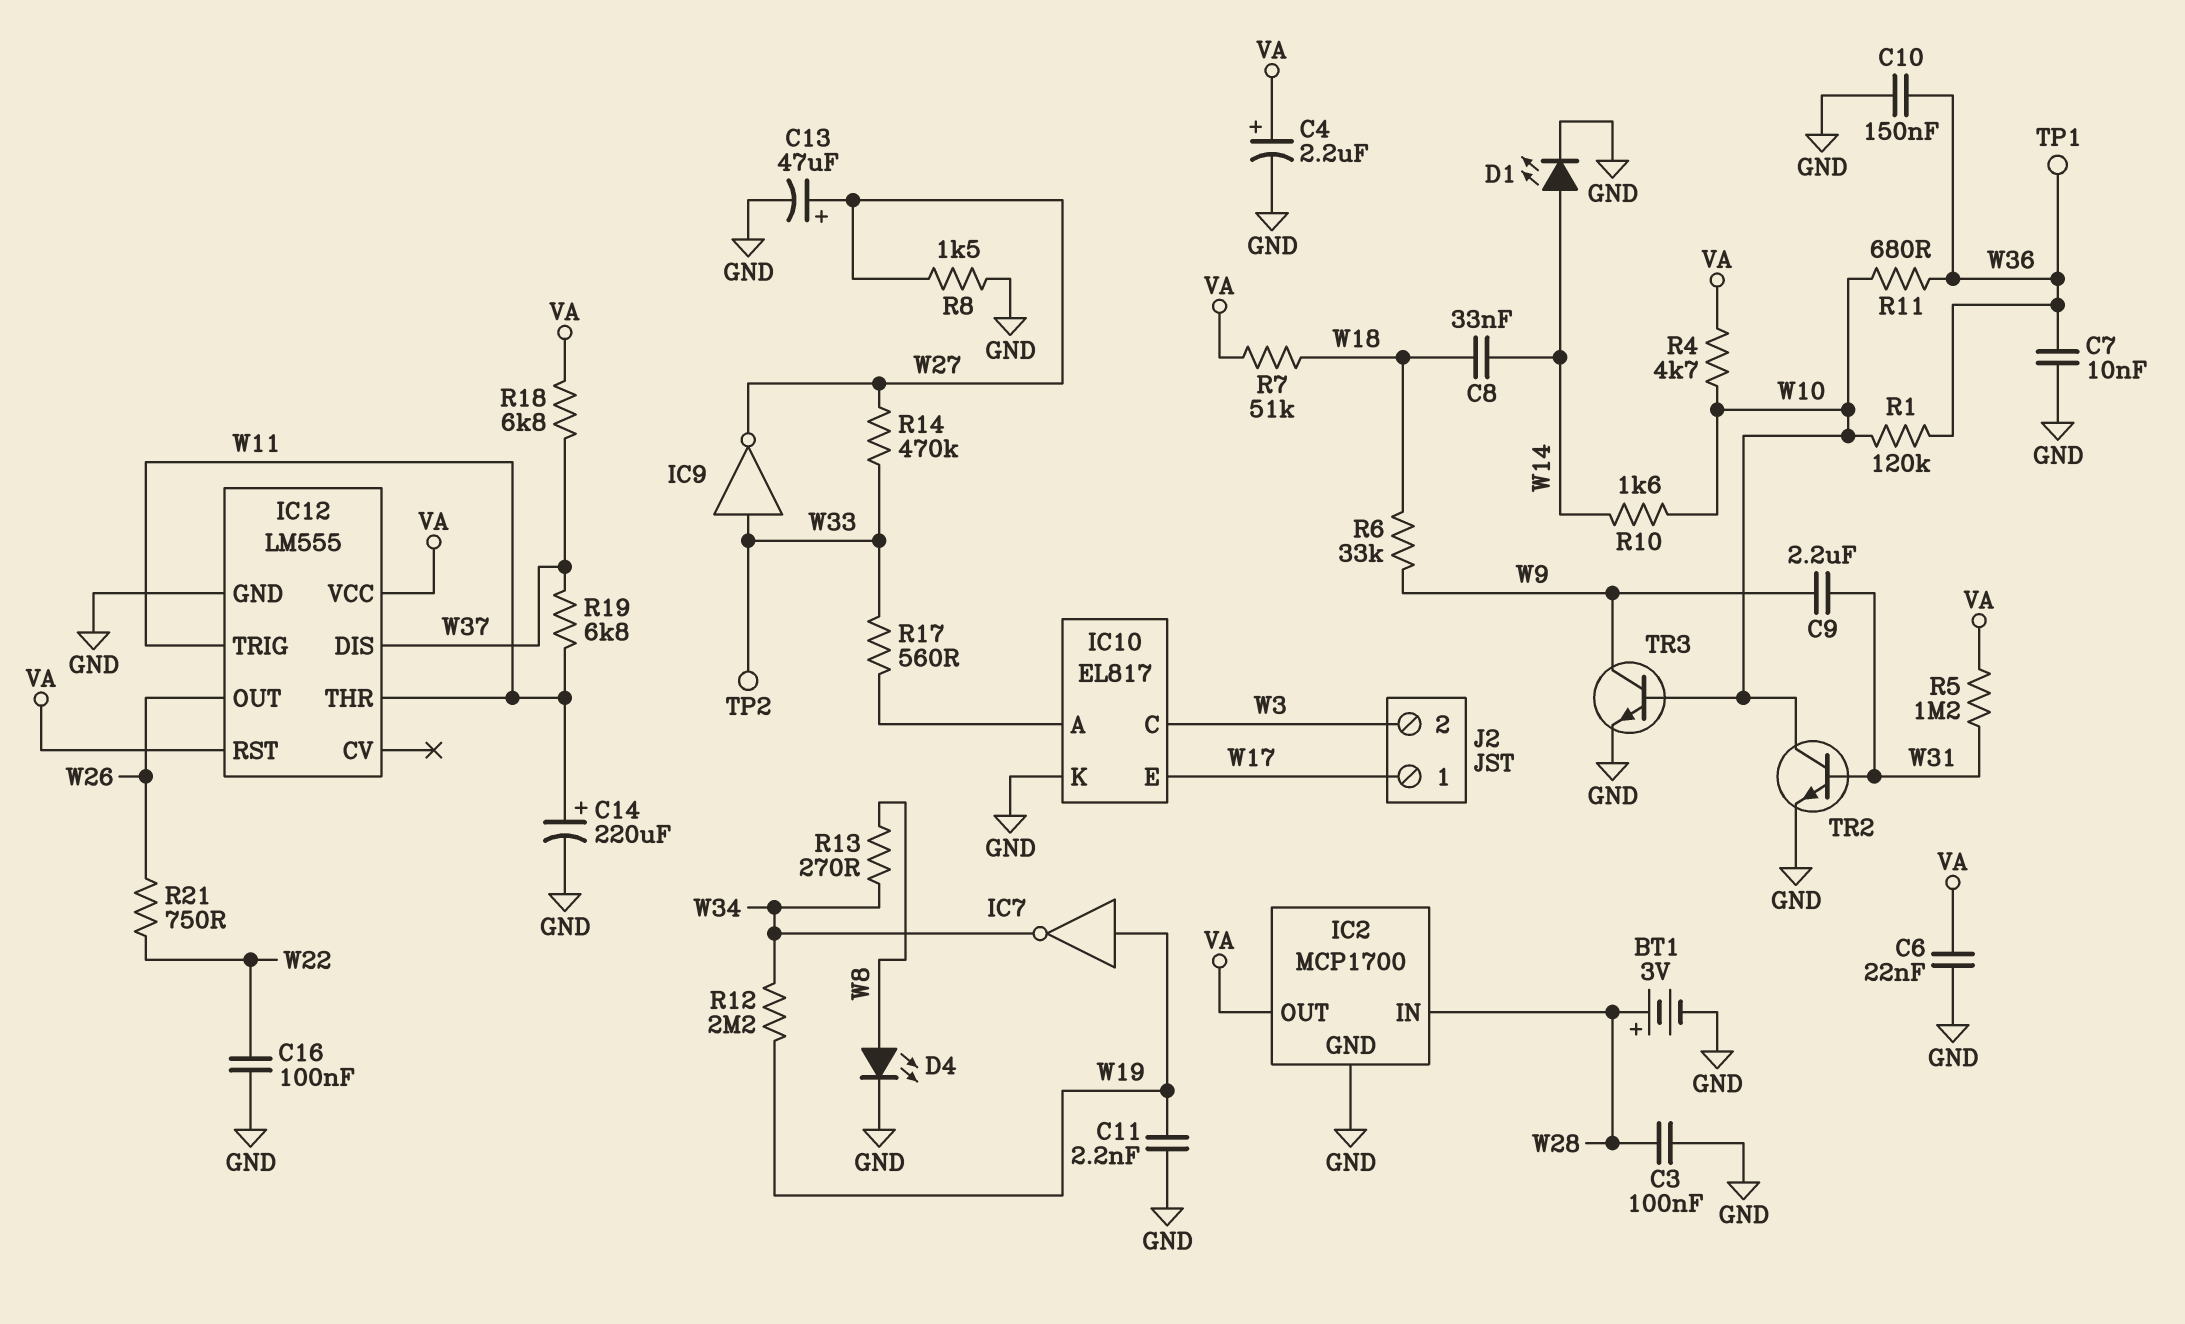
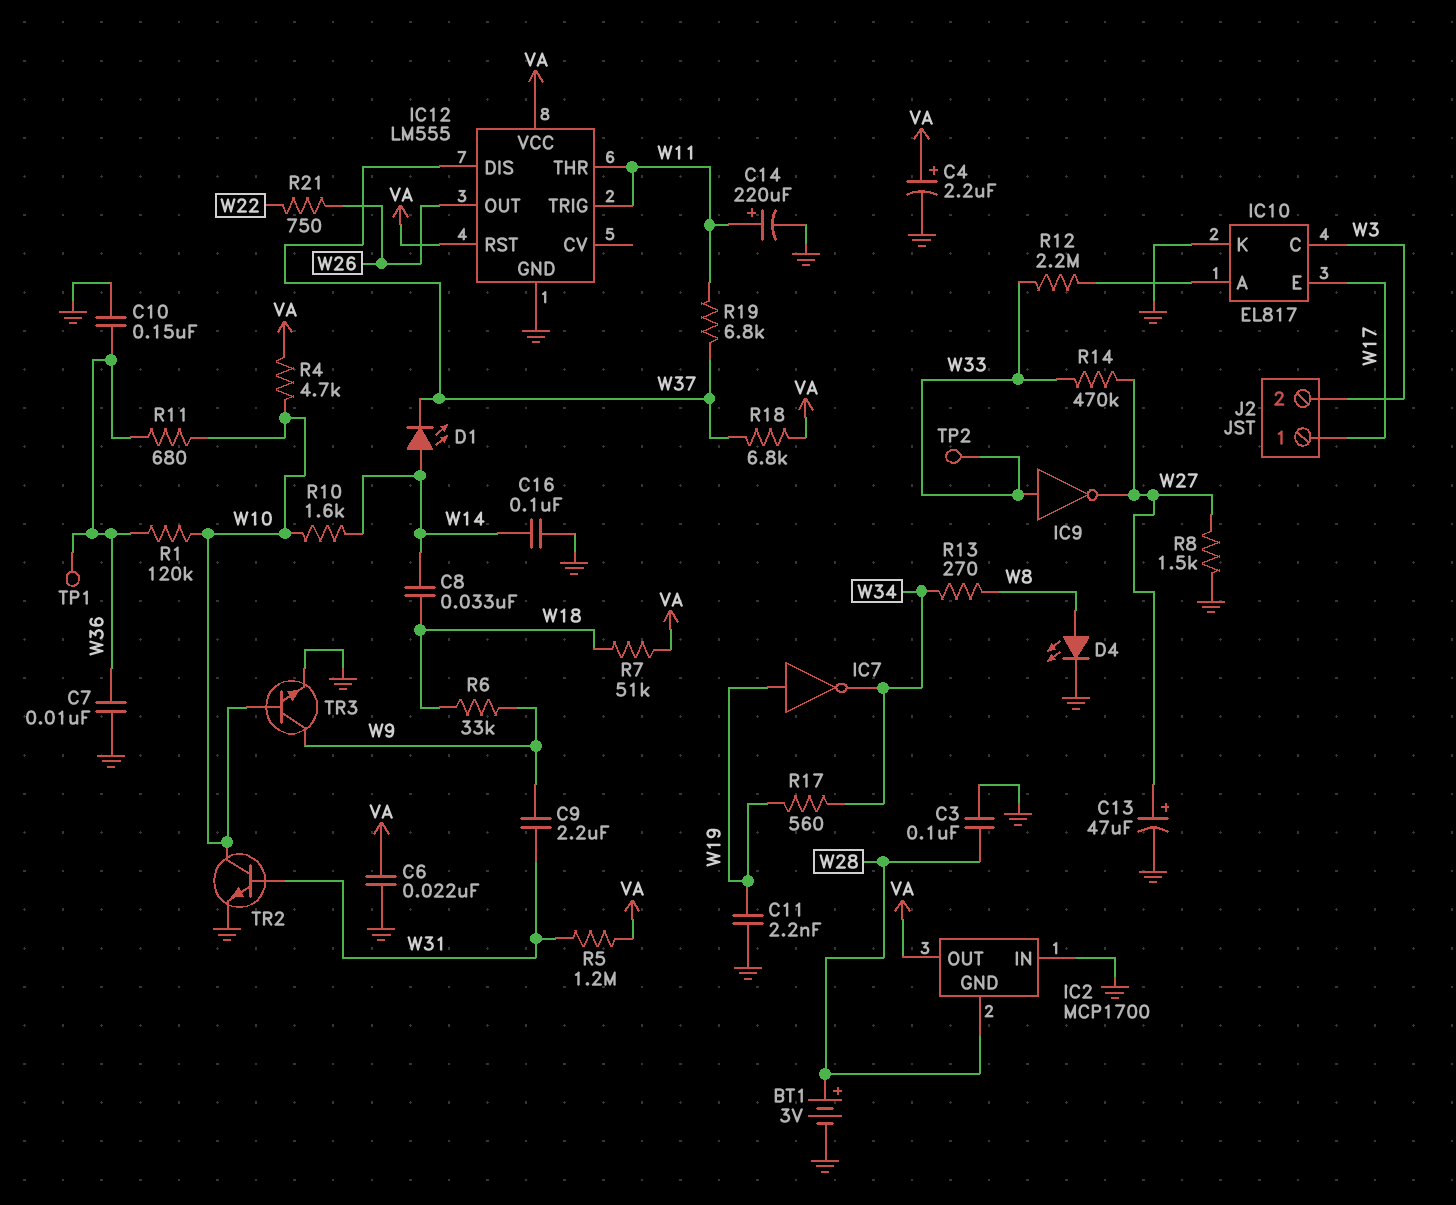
C16: 100nF (GND, W22) -> 100nF (GND, W14)
D1: LED (A W14, K GND) -> LED (A W14, K W37)
IC2 pin GND: GND -> W28
IC2 pin IN: W28 -> GND
R12: 2.2M (W19, W34) -> 2.2M (IC10/A, W33)
R17: 560 (IC10/A, W33) -> 560 (W19, W34)

